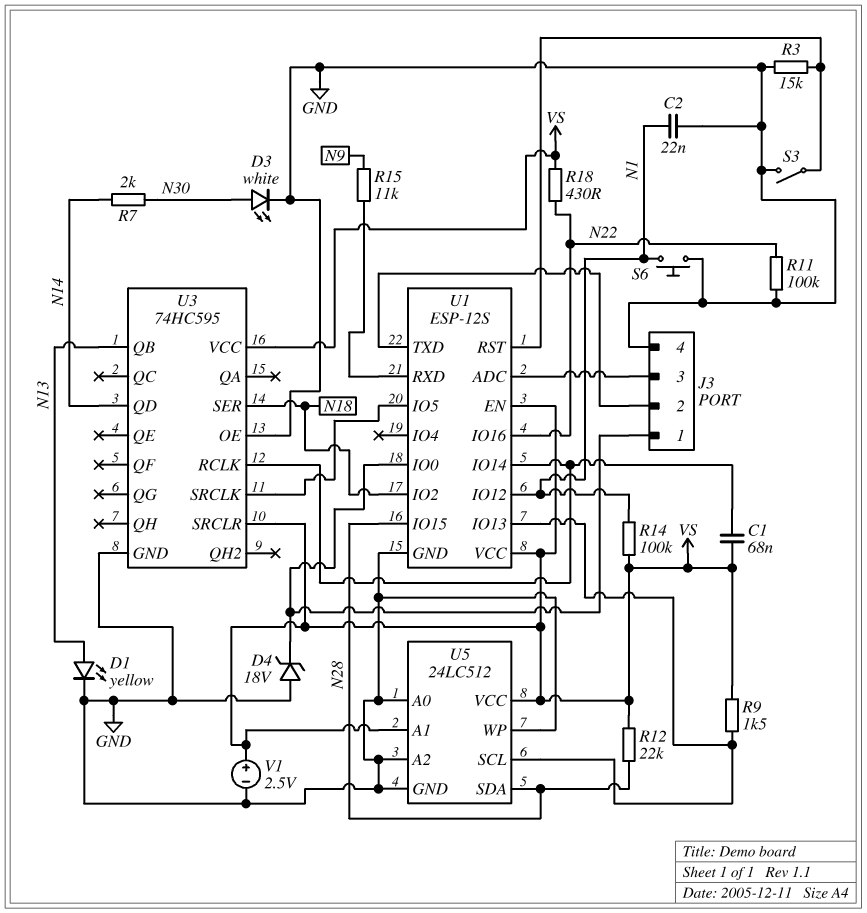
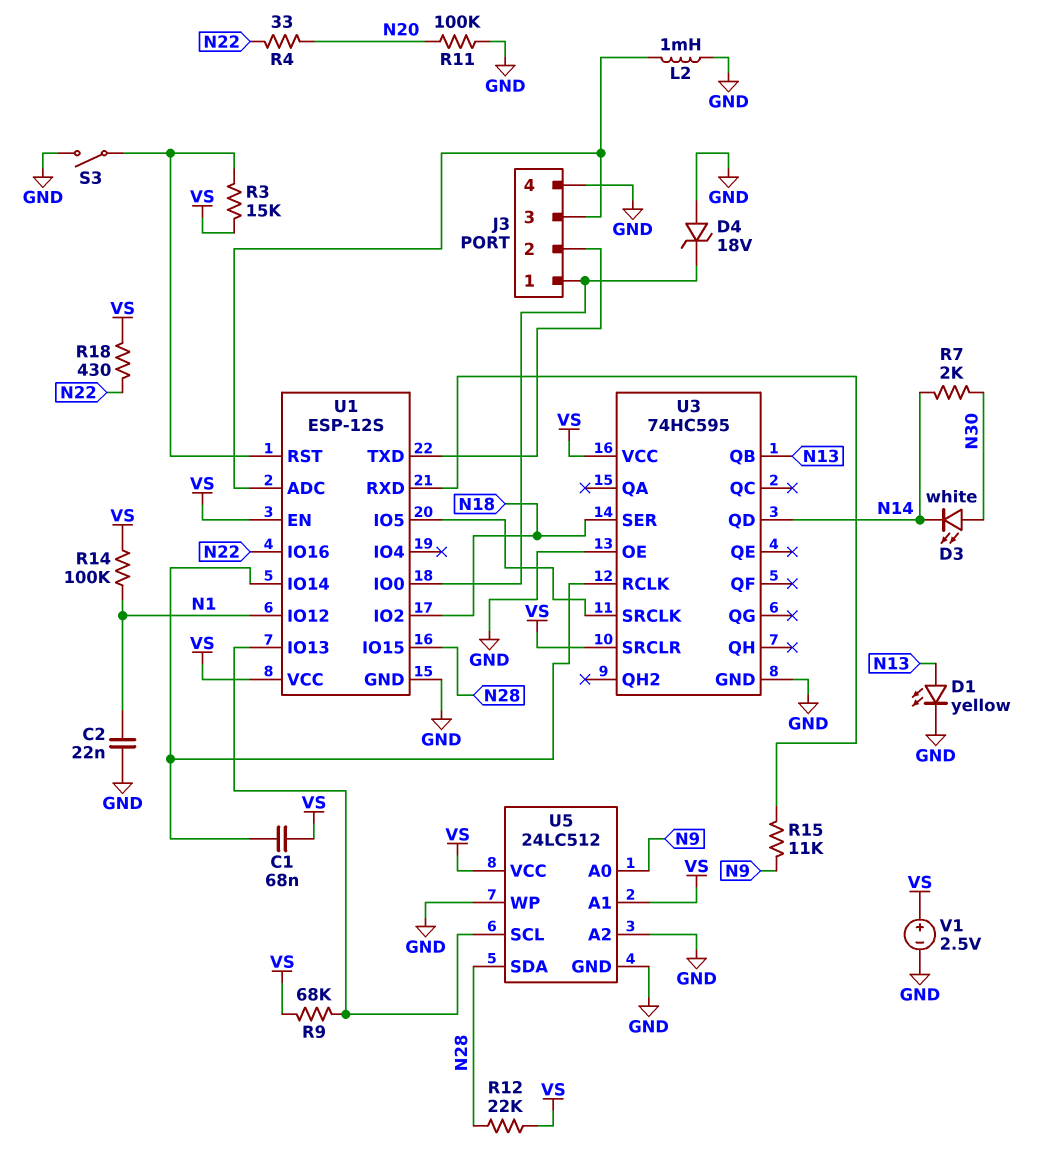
D3: LED white (A N30, K GND) -> LED white (A N30, K N14)
L2: none -> 1mH (GND, J3/3)
R3: 15k (GND, U1/RST) -> 15k (U1/RST, VS)
R4: none -> 33 (N20, N22)
R9: 1.5k (U1/IO13, VS) -> 68k (U1/IO13, VS)
R11: 100k (GND, N22) -> 100k (GND, N20)
S6: button (GND, N1) -> none
U5 pin A0: GND -> N9

